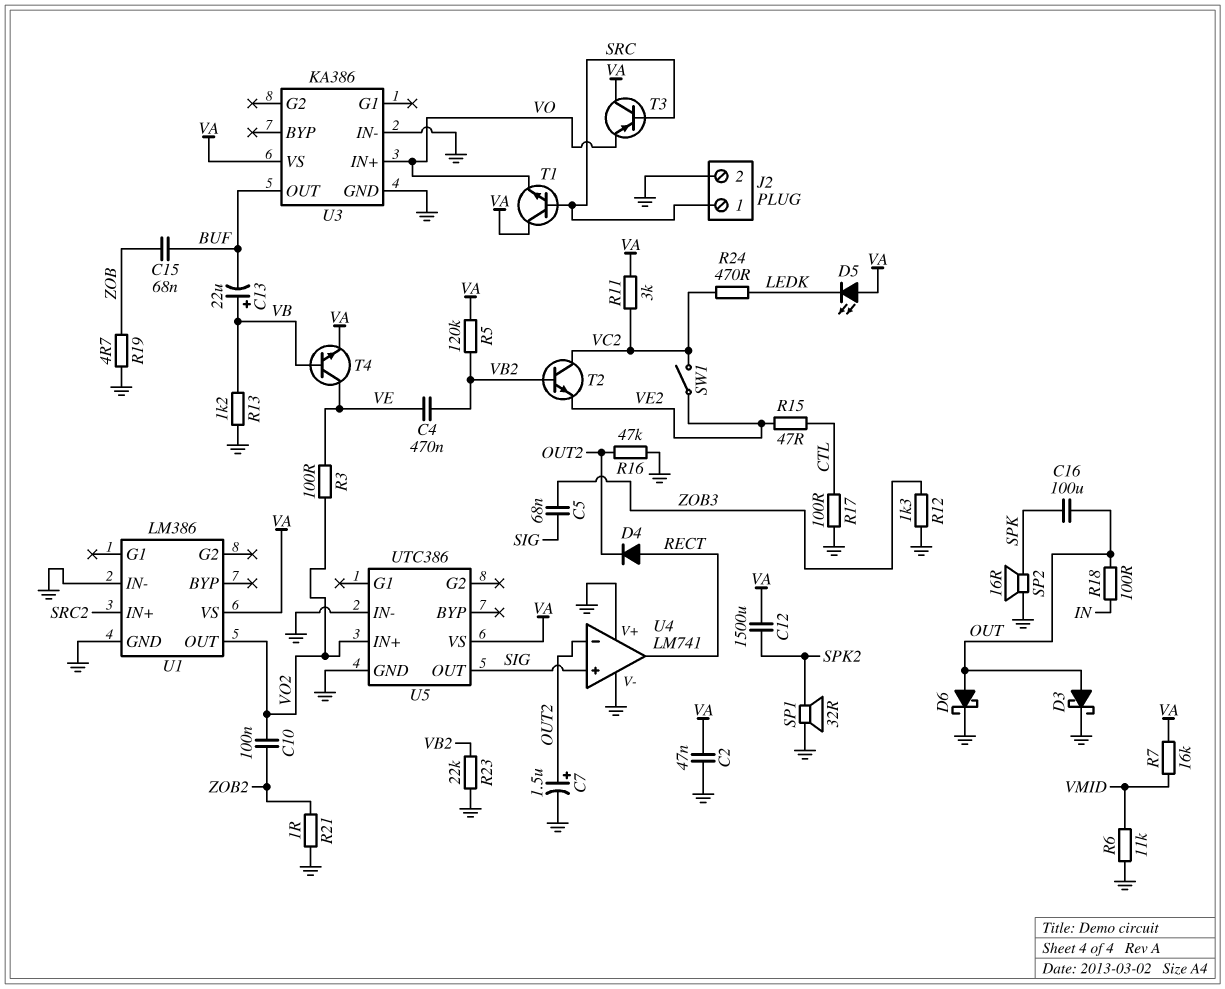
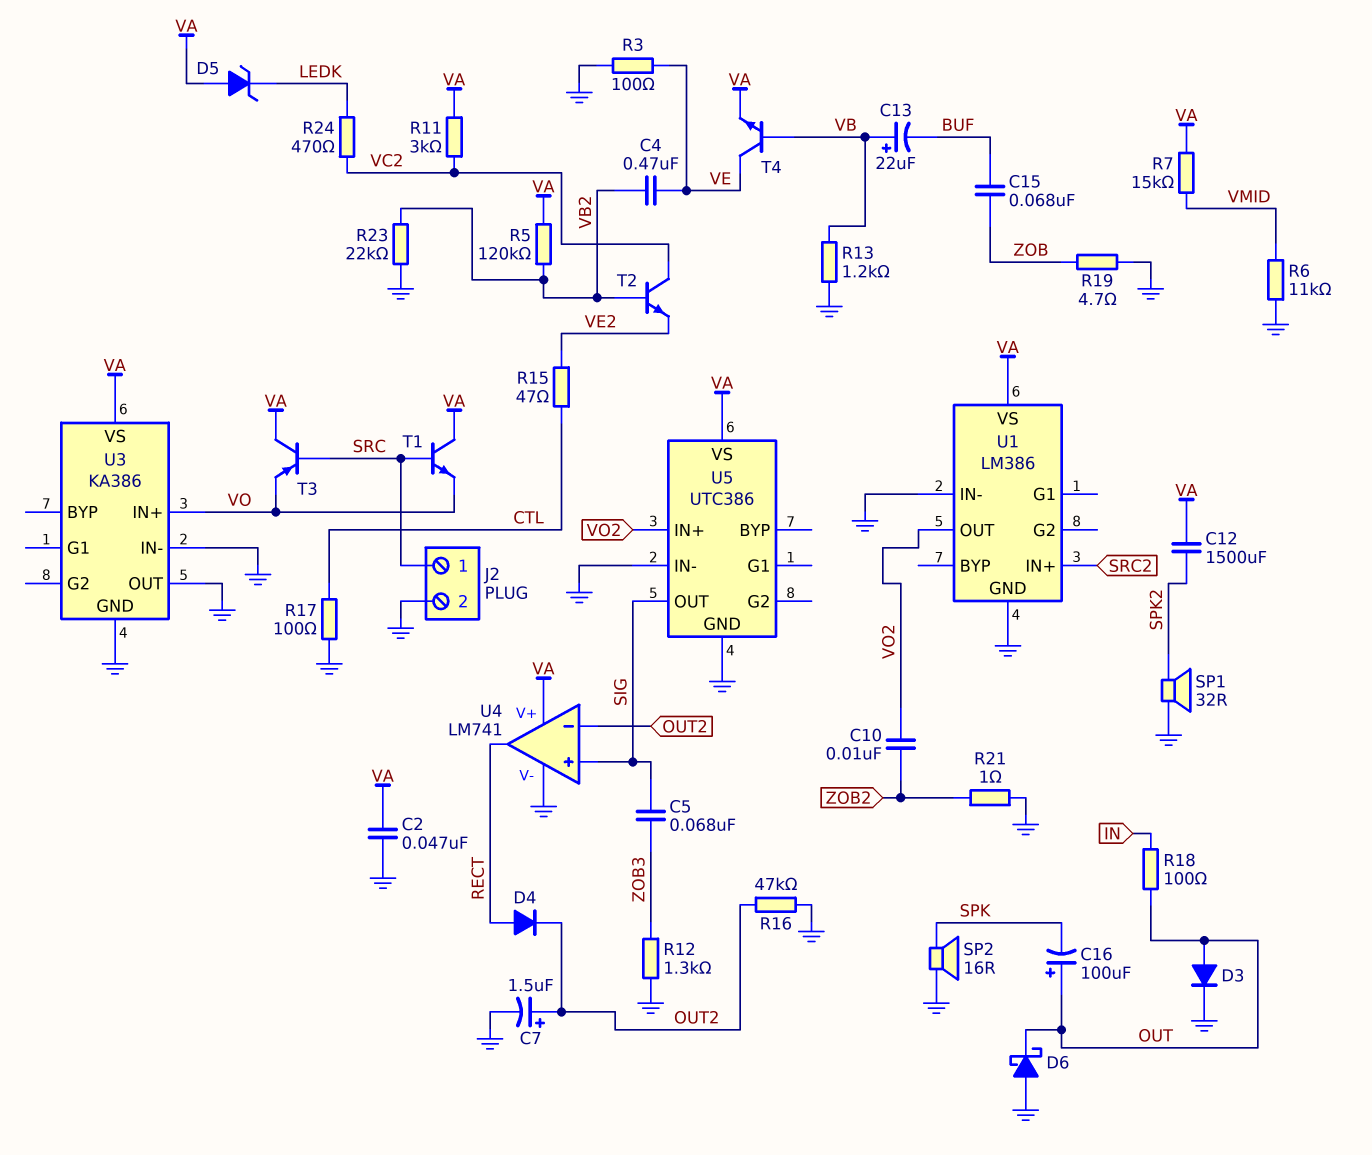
C10: 100nF (VO2, ZOB2) -> 10nF (VO2, ZOB2)
C16: 100uF (OUT, SPK) -> 100uF (plus OUT, minus SPK)
D3: schottky (A OUT, K GND) -> diode (A OUT, K GND)
D5: LED (A VA, K LEDK) -> zener (A VA, K LEDK)
D6: schottky (A OUT, K GND) -> schottky (A GND, K OUT)
R3: 100 (VE, VO2) -> 100 (GND, VE)
R7: 16k (VA, VMID) -> 15k (VA, VMID)
SW1: switch (VC2, VE2) -> none
U3 pin OUT: BUF -> GND
U4 pin V+: GND -> VA

